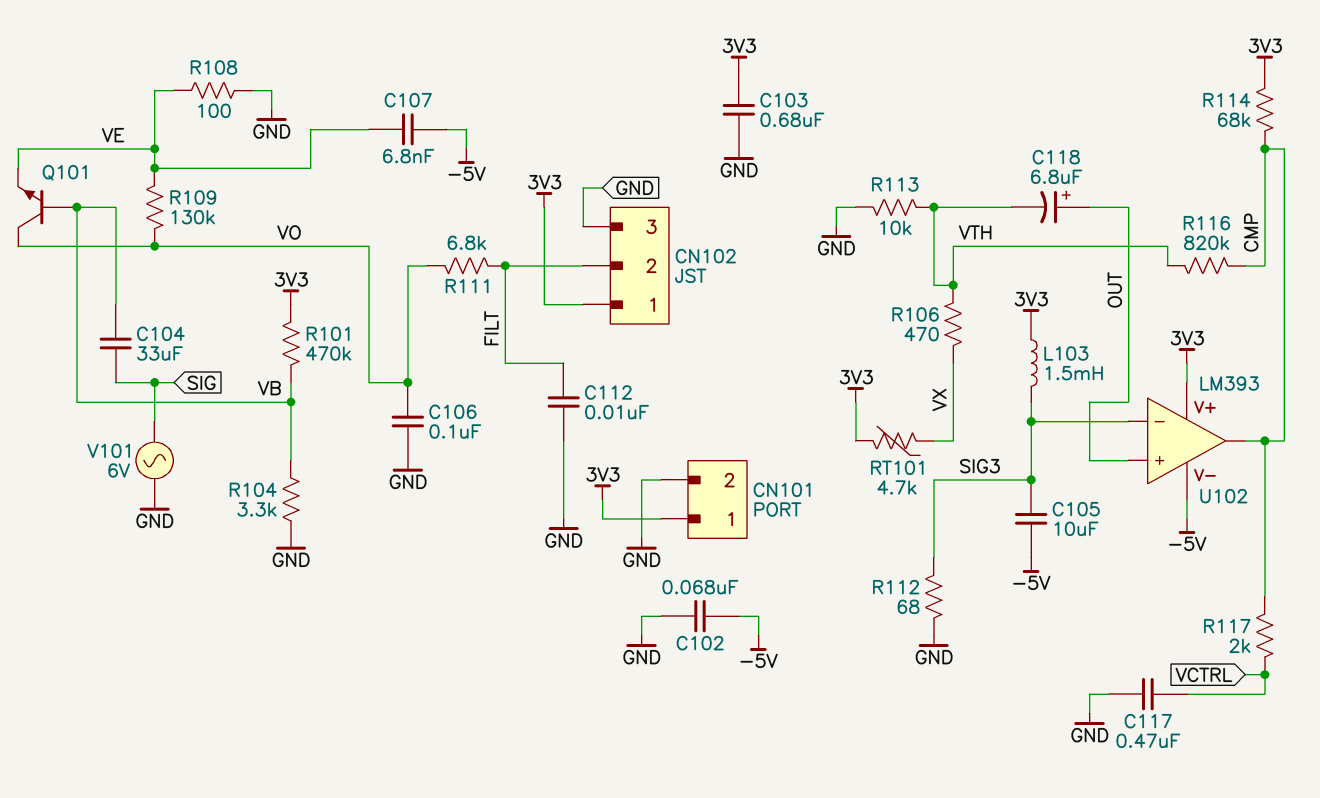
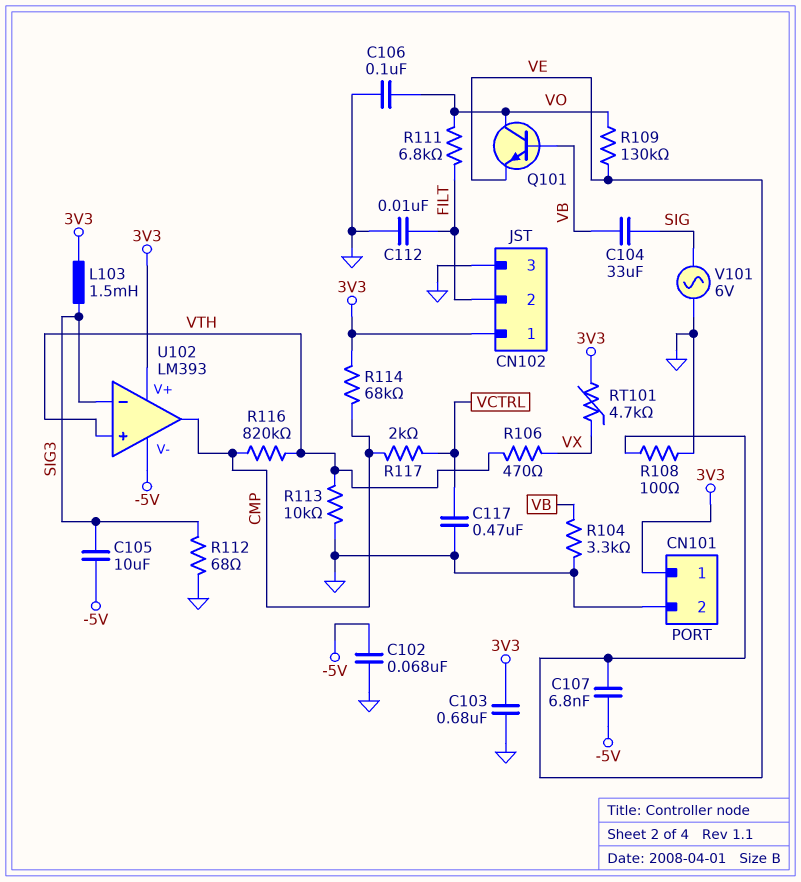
C118: 6.8uF (plus OUT, minus VTH) -> none
R101: 470k (3V3, VB) -> none
U102 pin in+: OUT -> VTH

